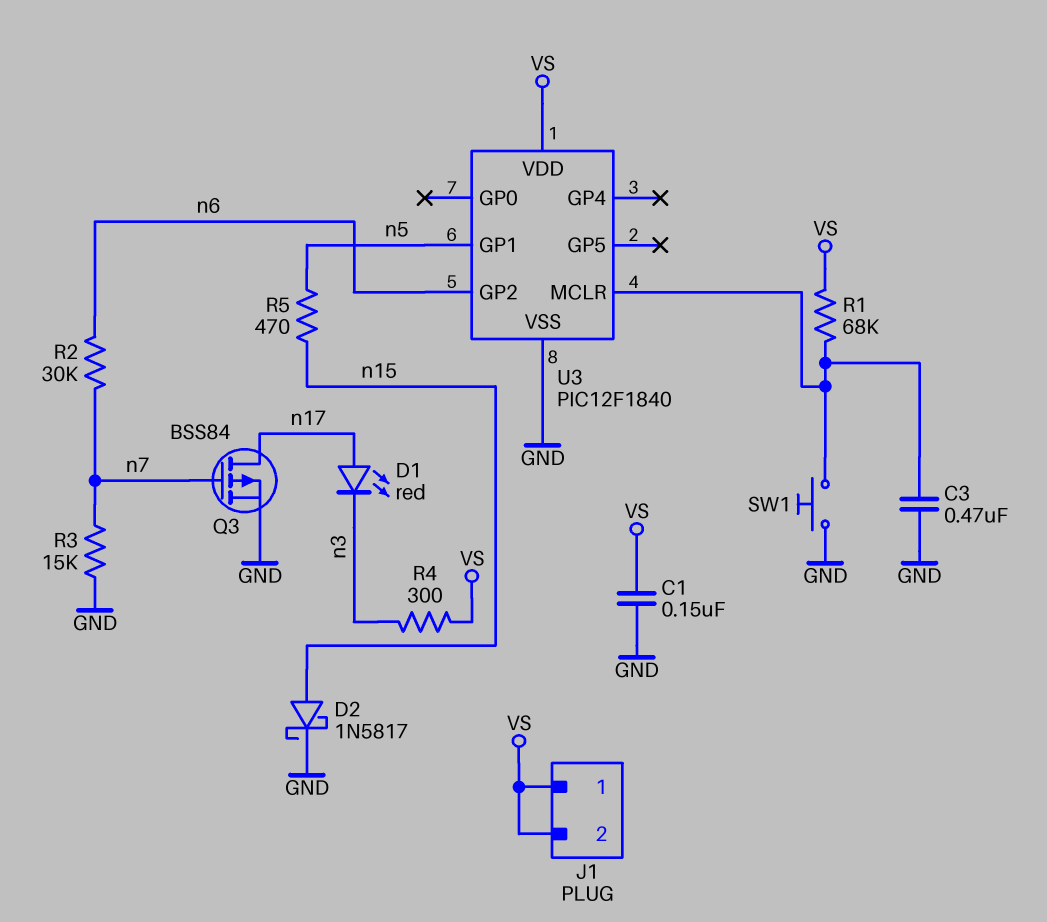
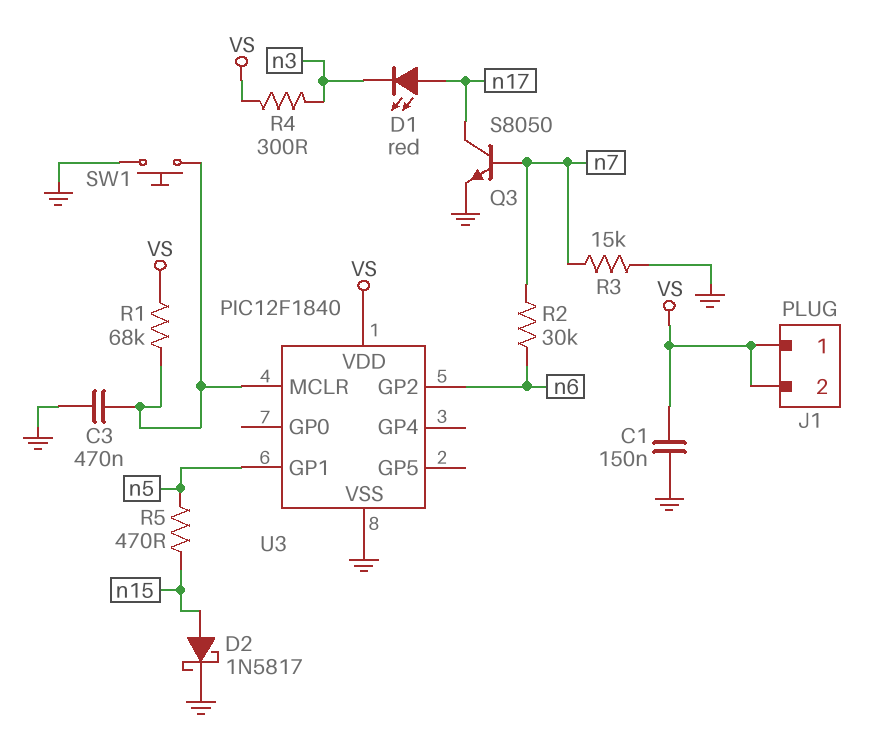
Q3: PMOS BSS84 (G n7, D n17, S GND) -> NPN S8050 (B n7, C n17, E GND)

